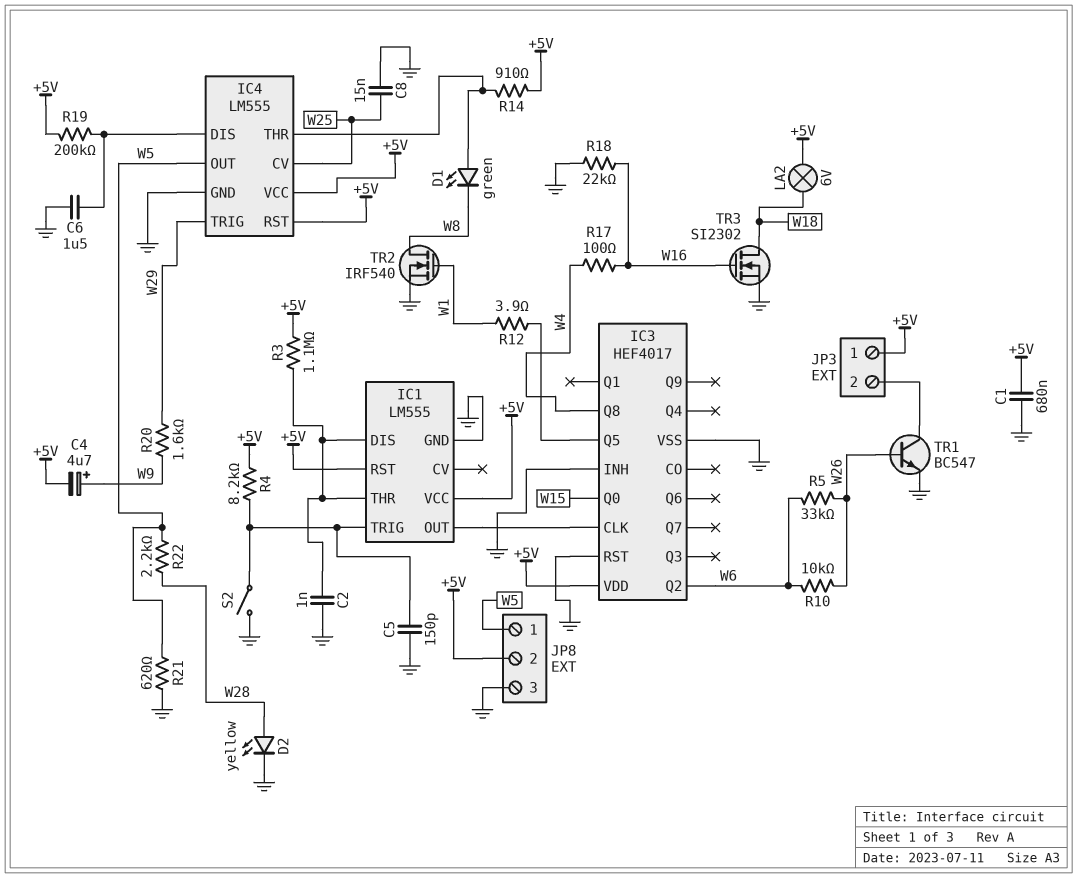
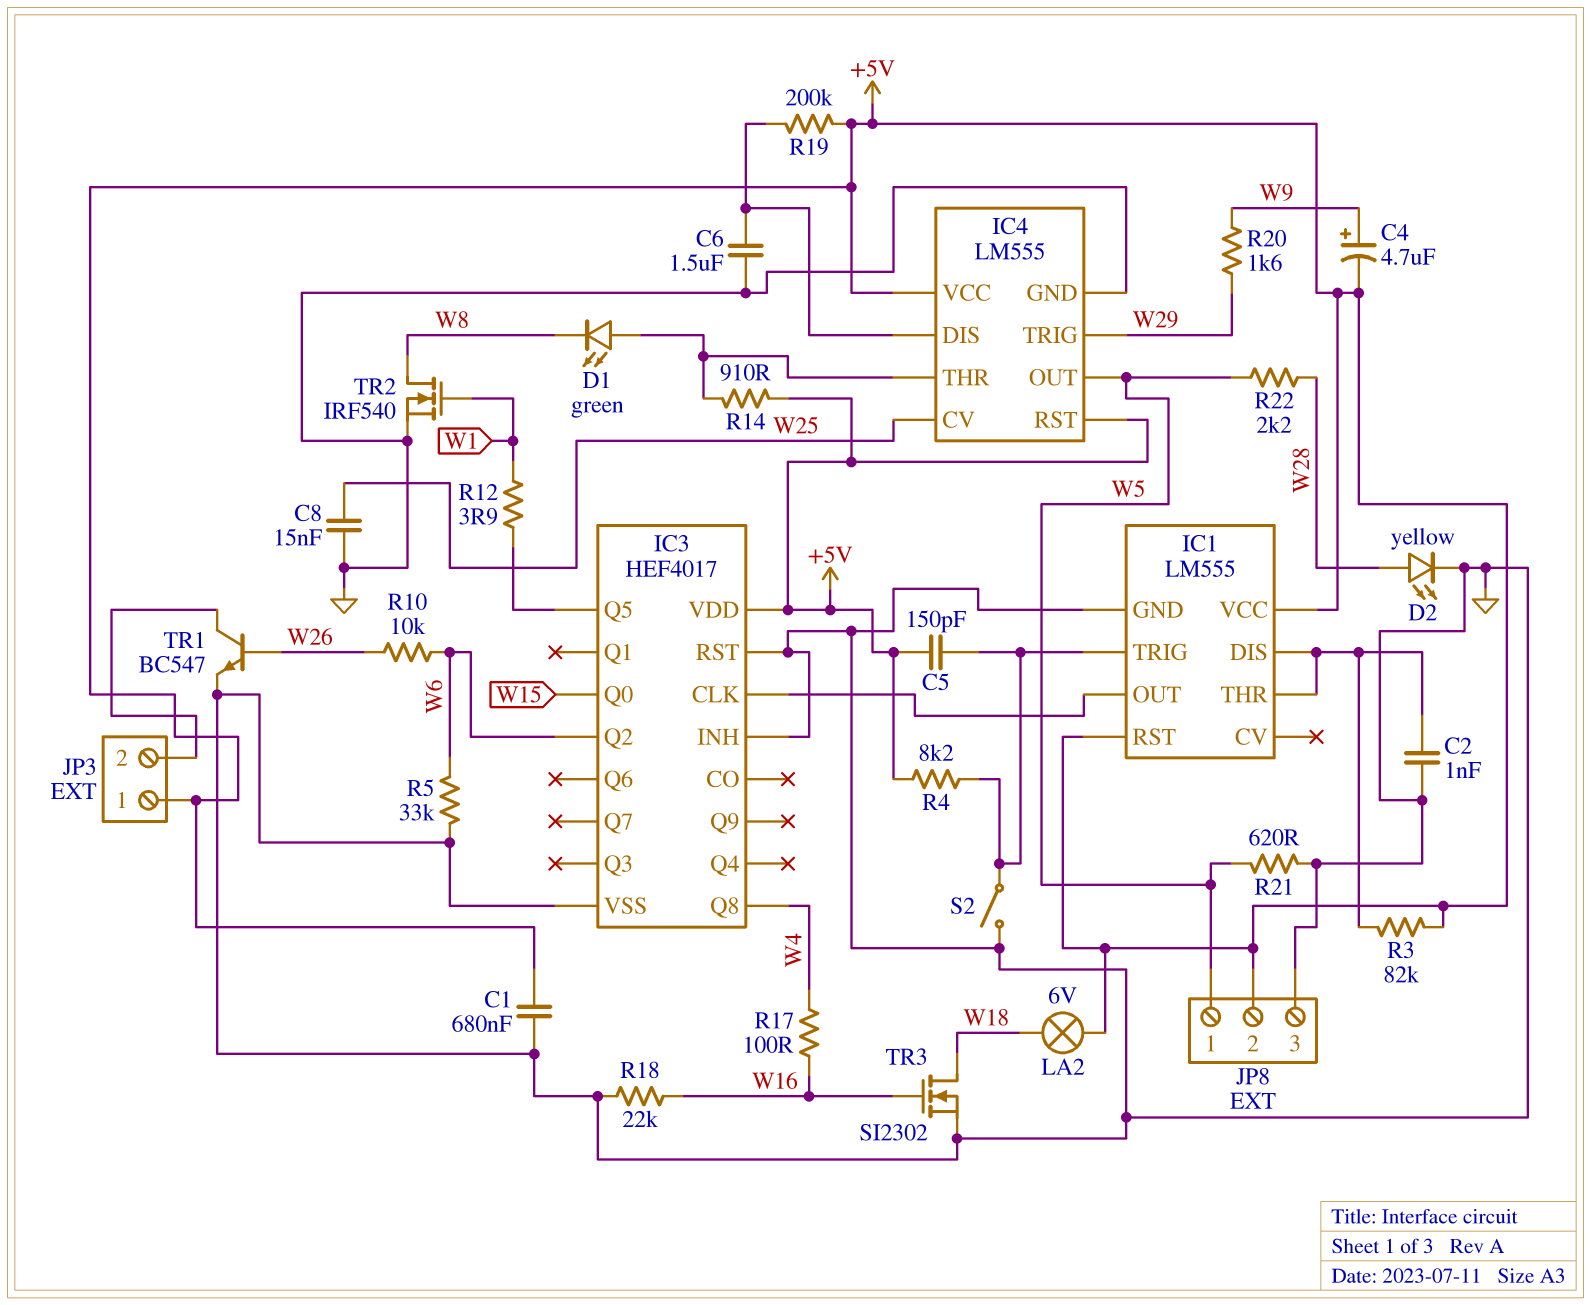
C5: 150pF (GND, IC1/TRIG) -> 150pF (+5V, IC1/TRIG)
R3: 1.1M (+5V, IC1/DIS) -> 82k (+5V, IC1/DIS)
R5: 33k (W6, W26) -> 33k (GND, W6)

